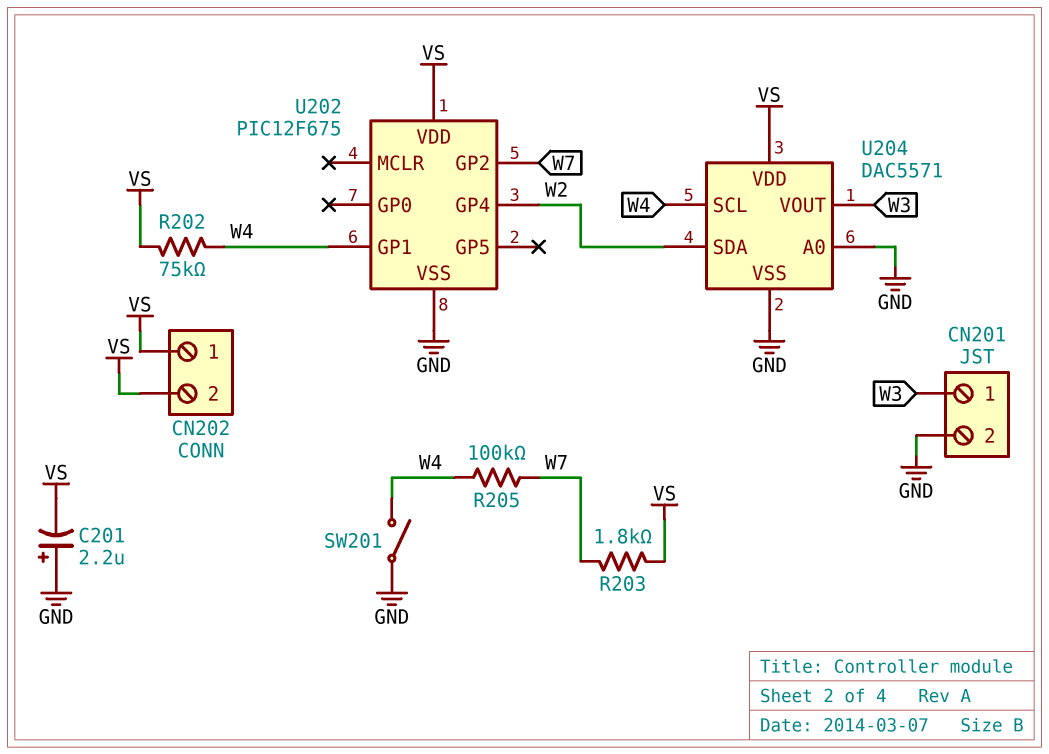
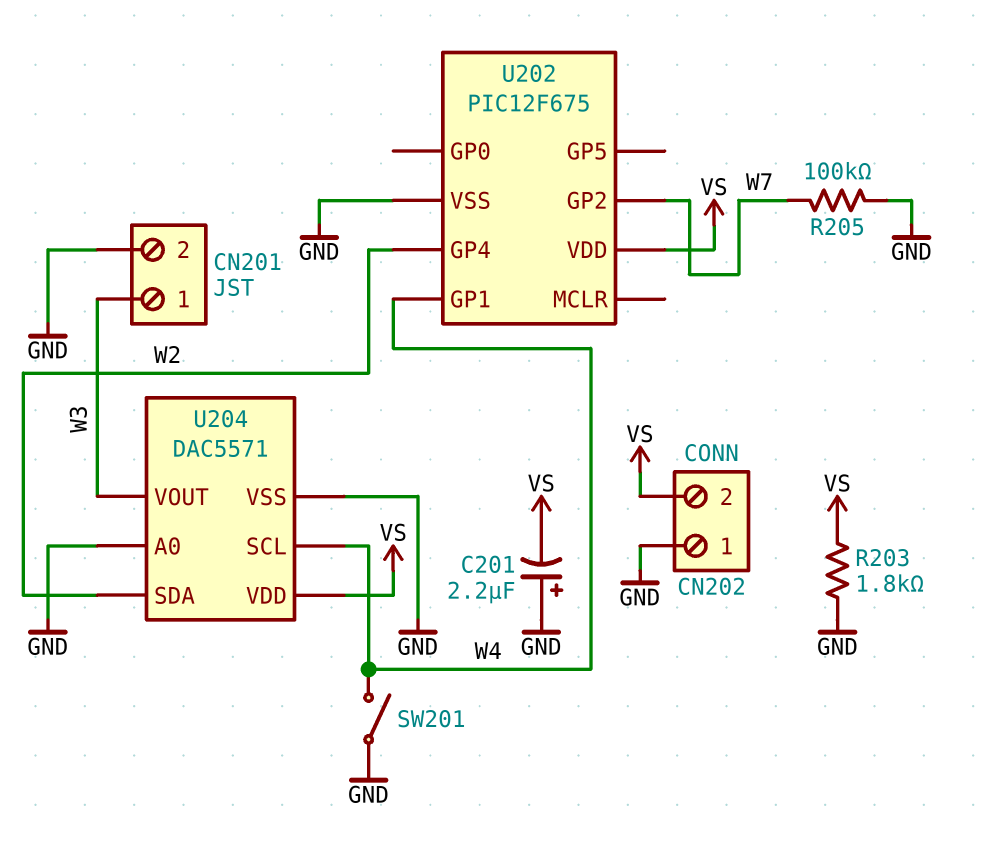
CN202 pin 1: VS -> GND
R202: 75k (VS, W4) -> none
R203: 1.8k (VS, W7) -> 1.8k (GND, VS)
R205: 100k (W4, W7) -> 100k (GND, W7)

